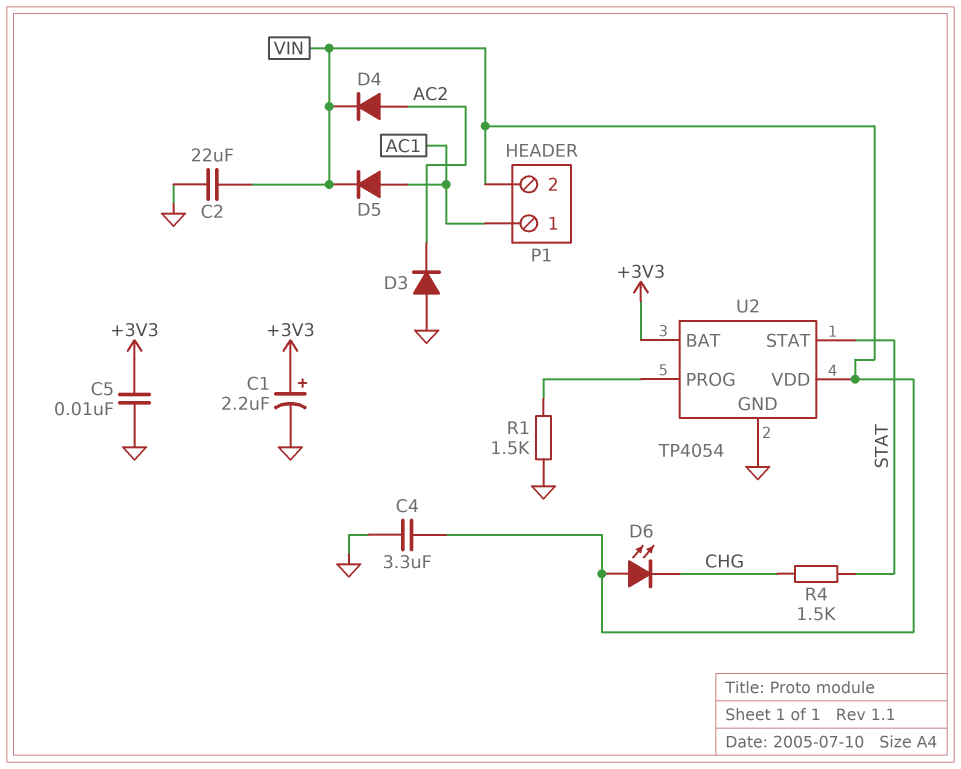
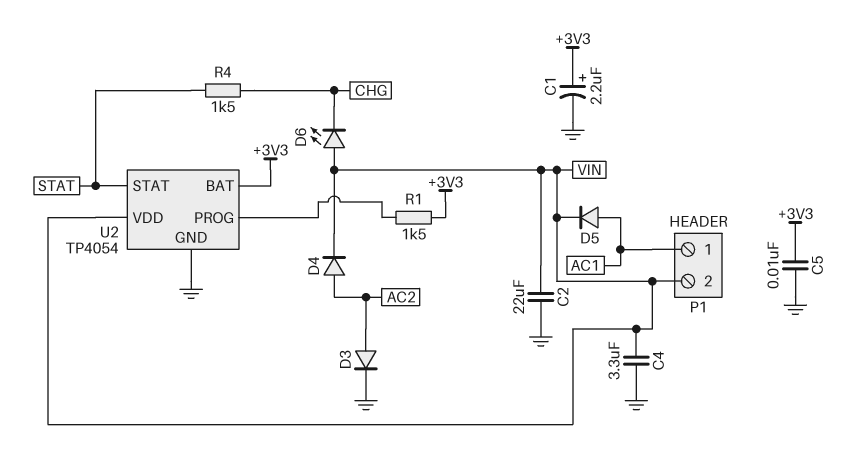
D3: diode (A GND, K AC2) -> diode (A AC2, K GND)
R1: 1.5k (GND, U2/PROG) -> 1.5k (+3V3, U2/PROG)

